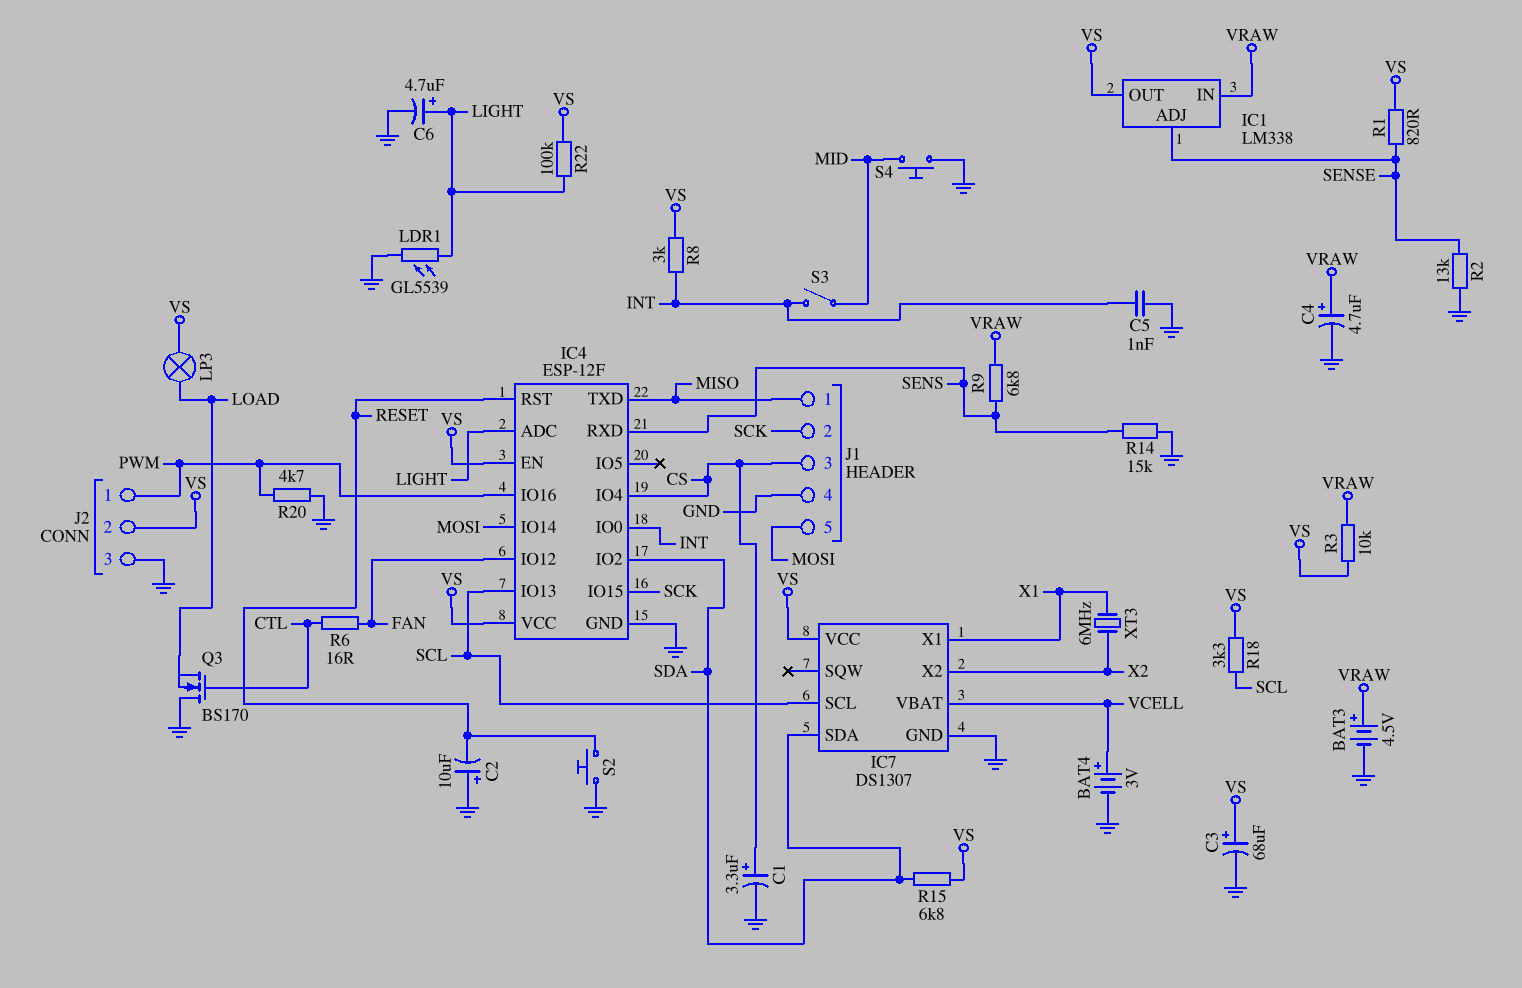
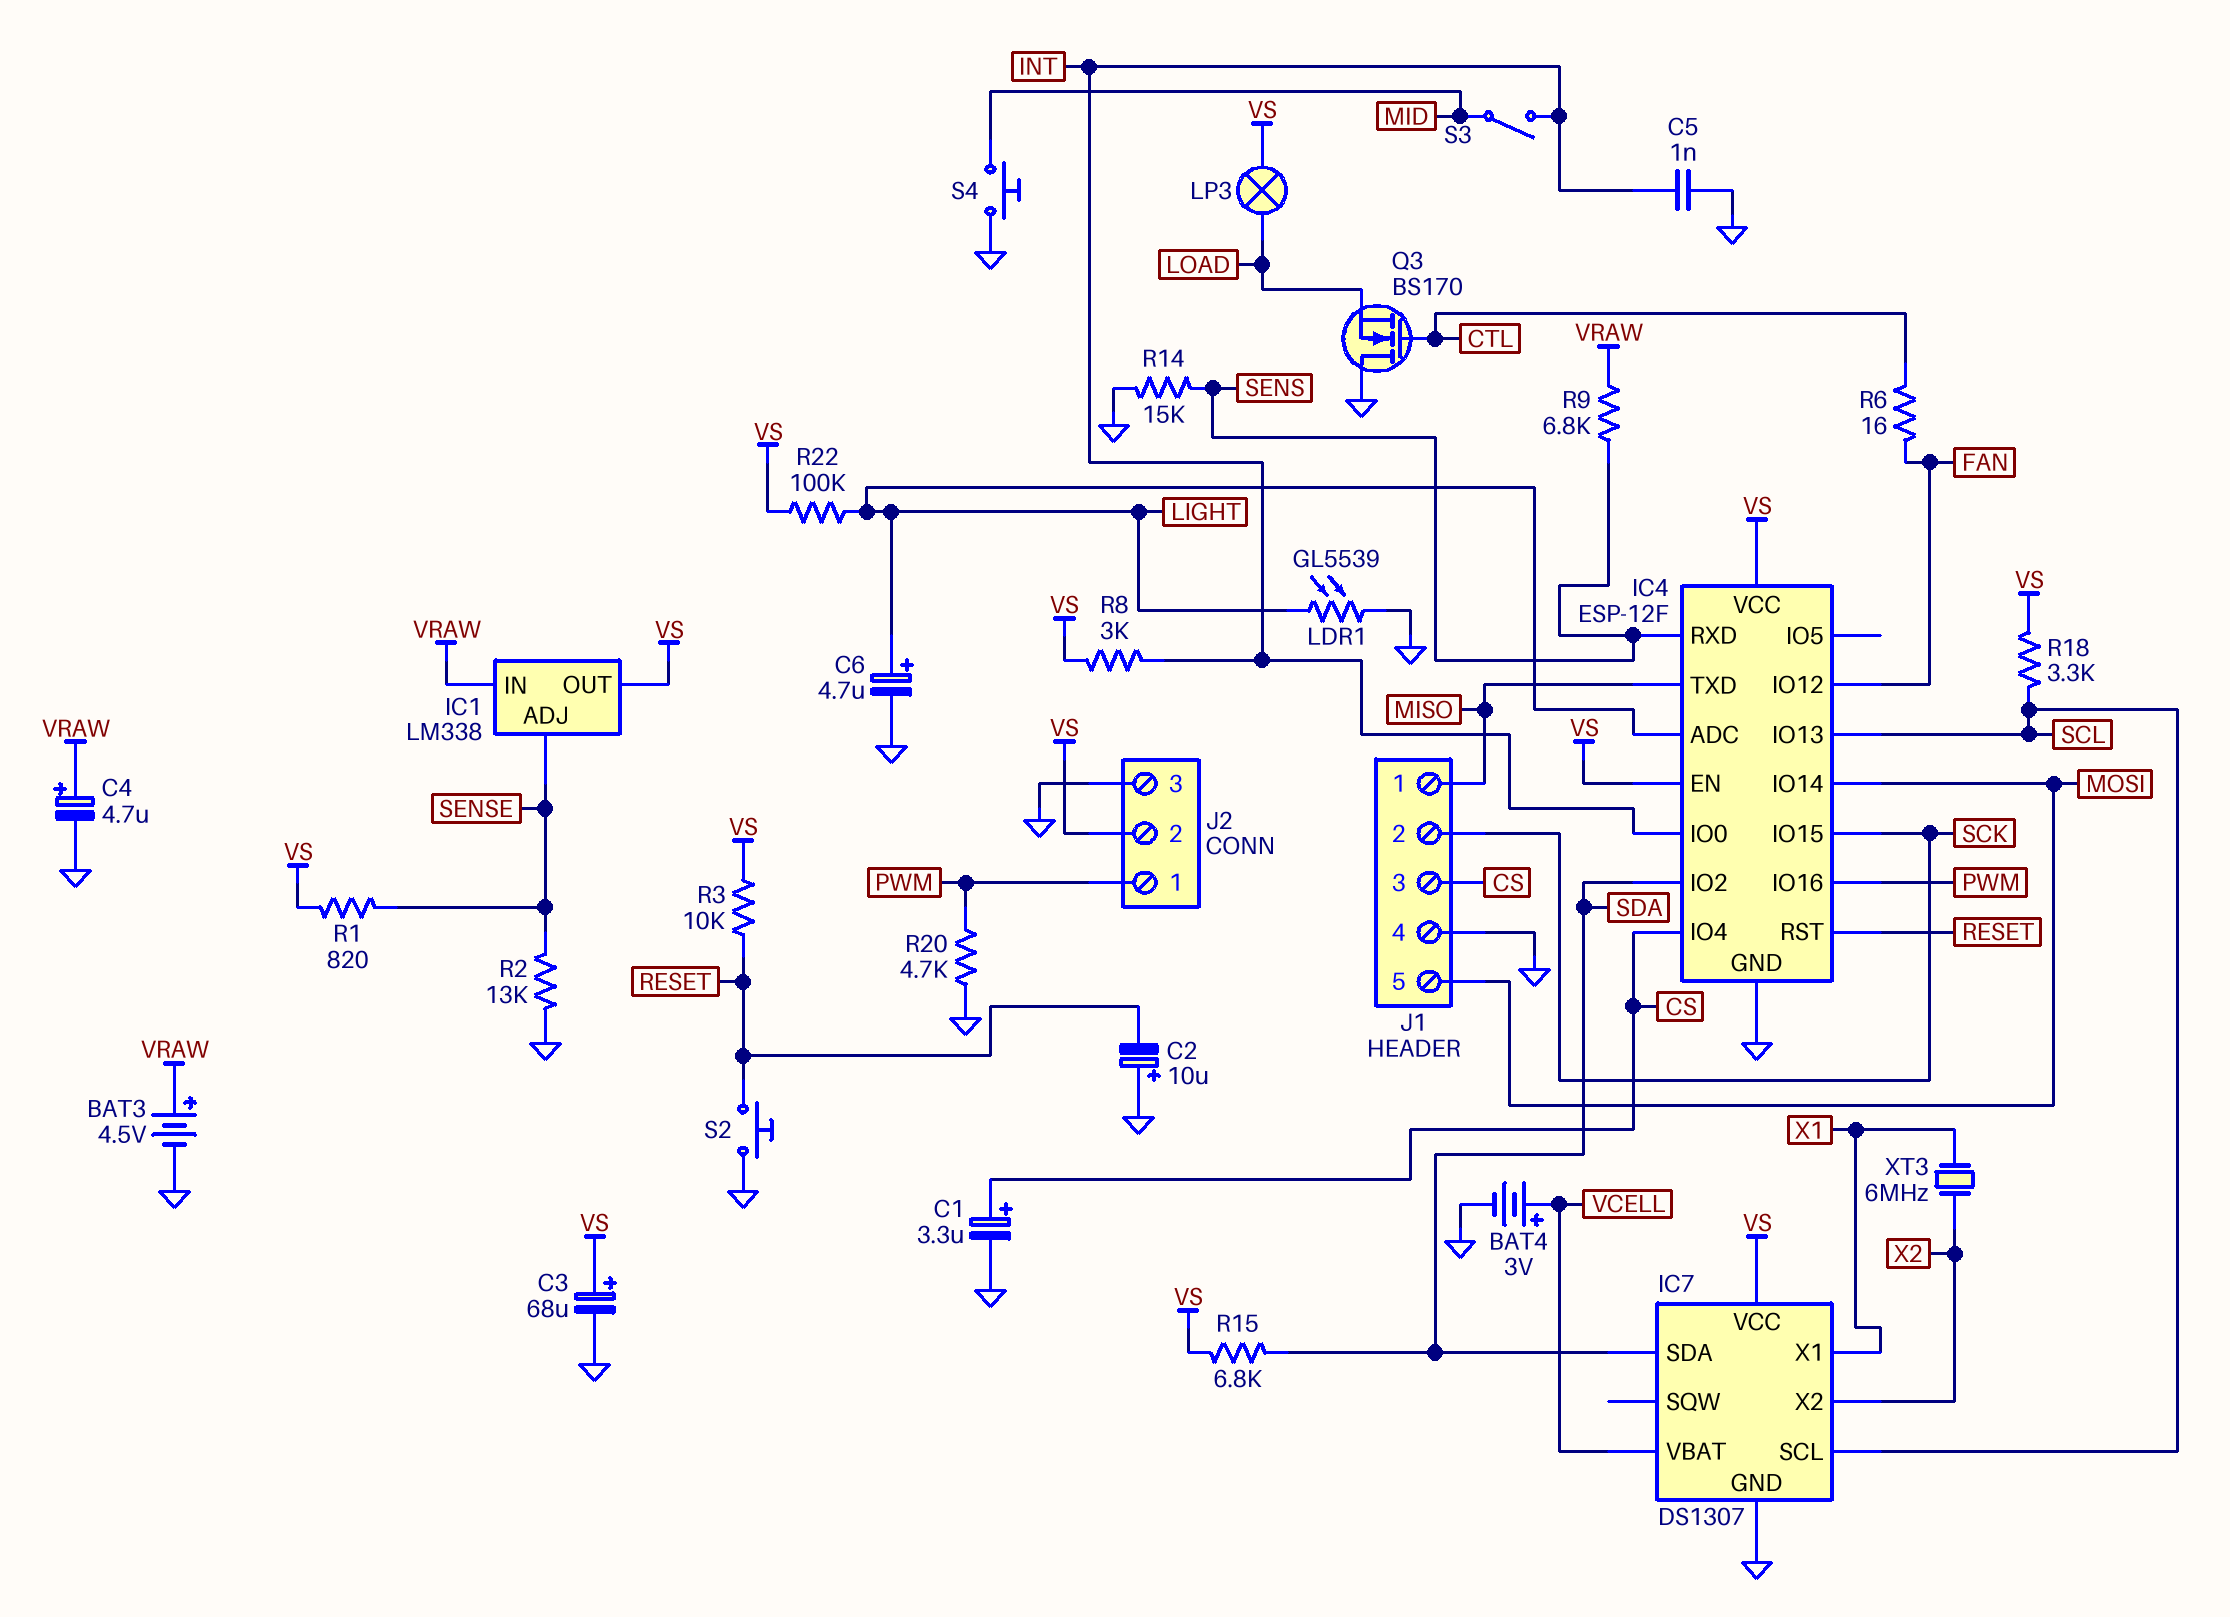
R3: 10k (VRAW, VS) -> 10k (RESET, VS)

